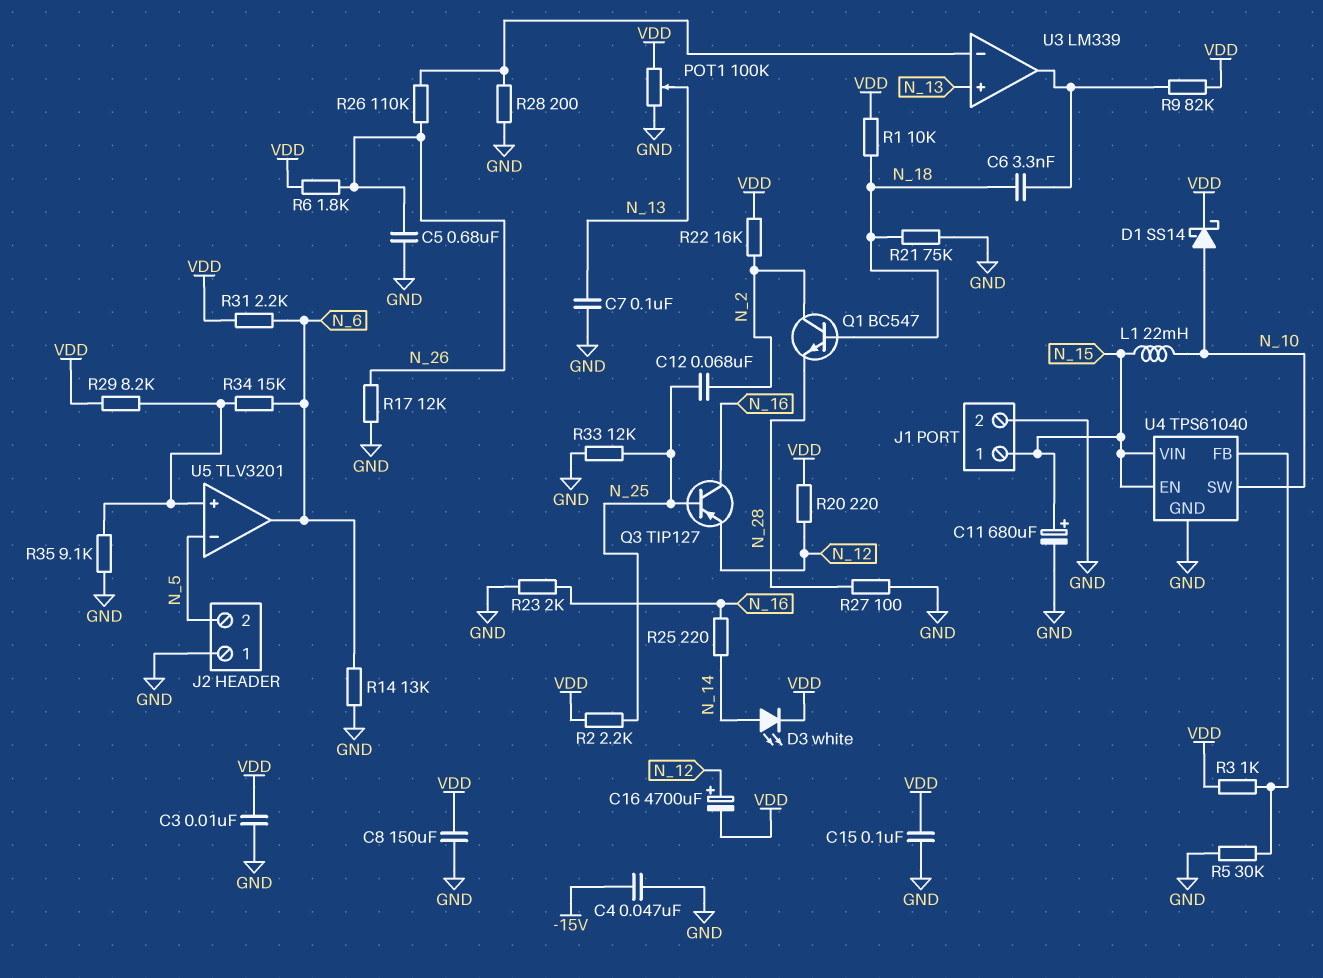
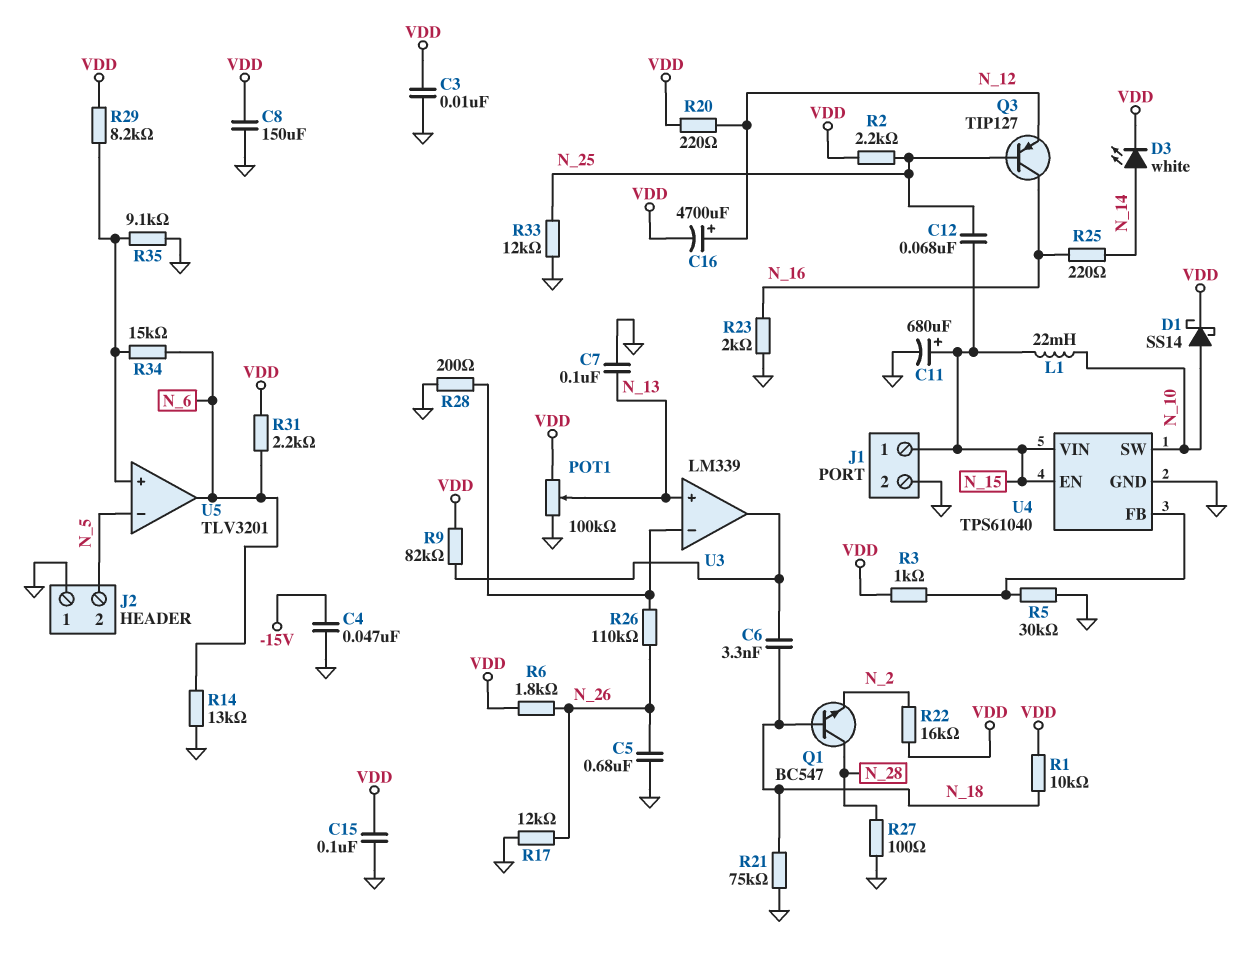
C12: 68nF (N_2, N_25) -> 68nF (N_15, N_25)
Q1: NPN BC547 (B N_18, C N_2, E N_28) -> NPN BC547 (B N_18, C N_28, E N_2)

